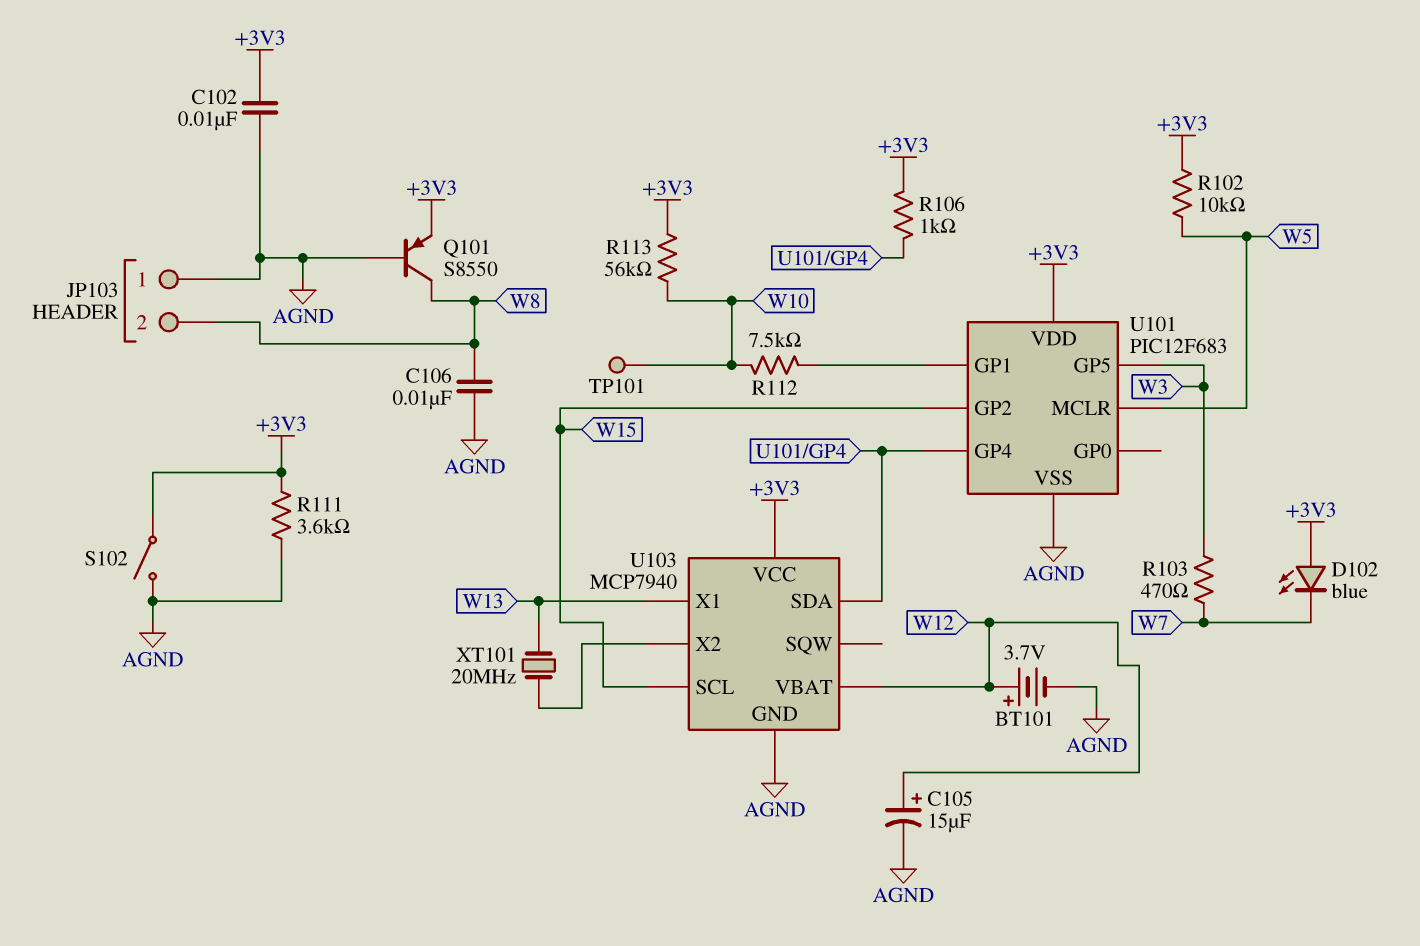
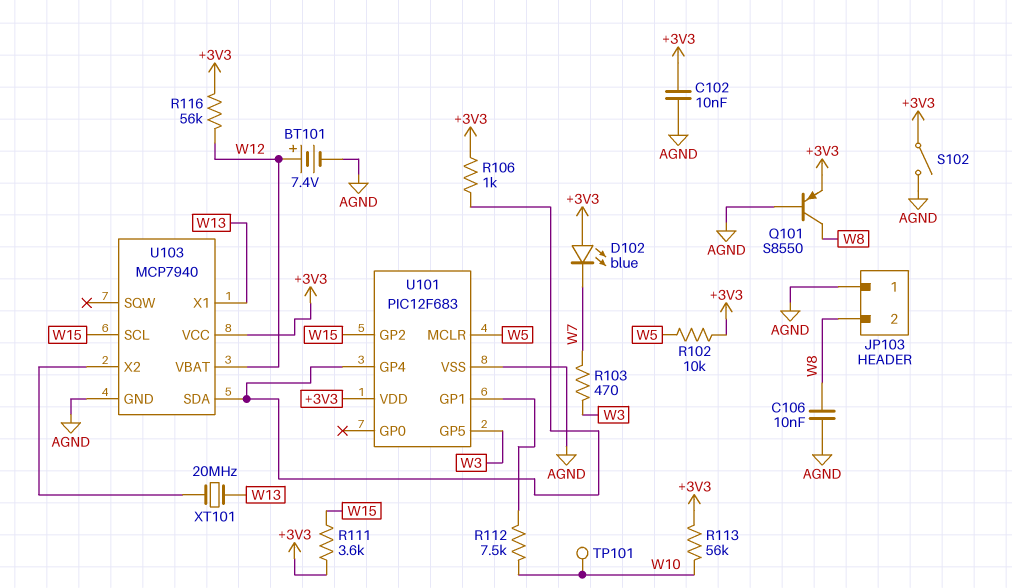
BT101: 3.7V (plus W12, minus AGND) -> 7.4V (plus W12, minus AGND)
C105: 15uF (plus W12, minus AGND) -> none
R111: 3.6k (+3V3, AGND) -> 3.6k (+3V3, W15)
R116: none -> 56k (+3V3, W12)

